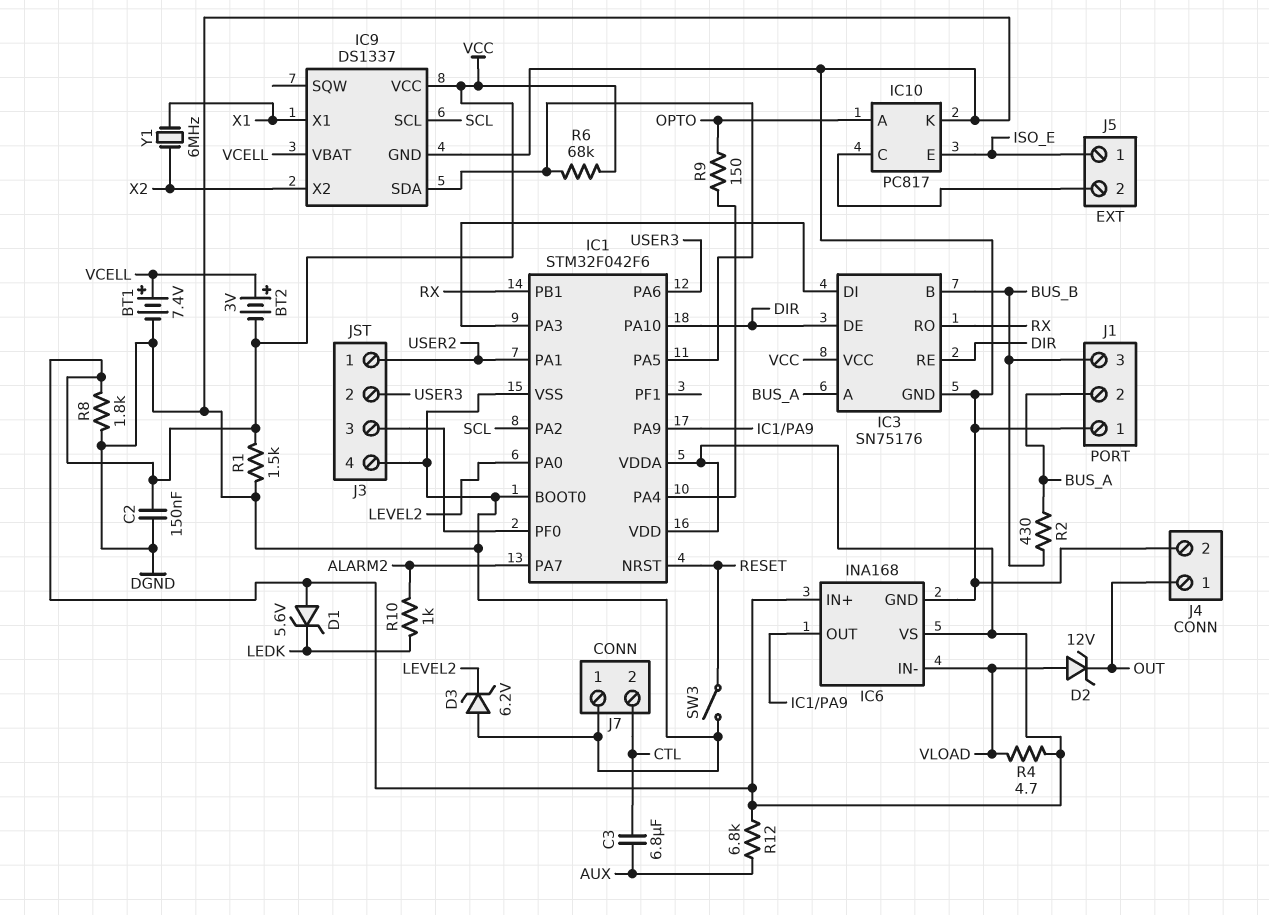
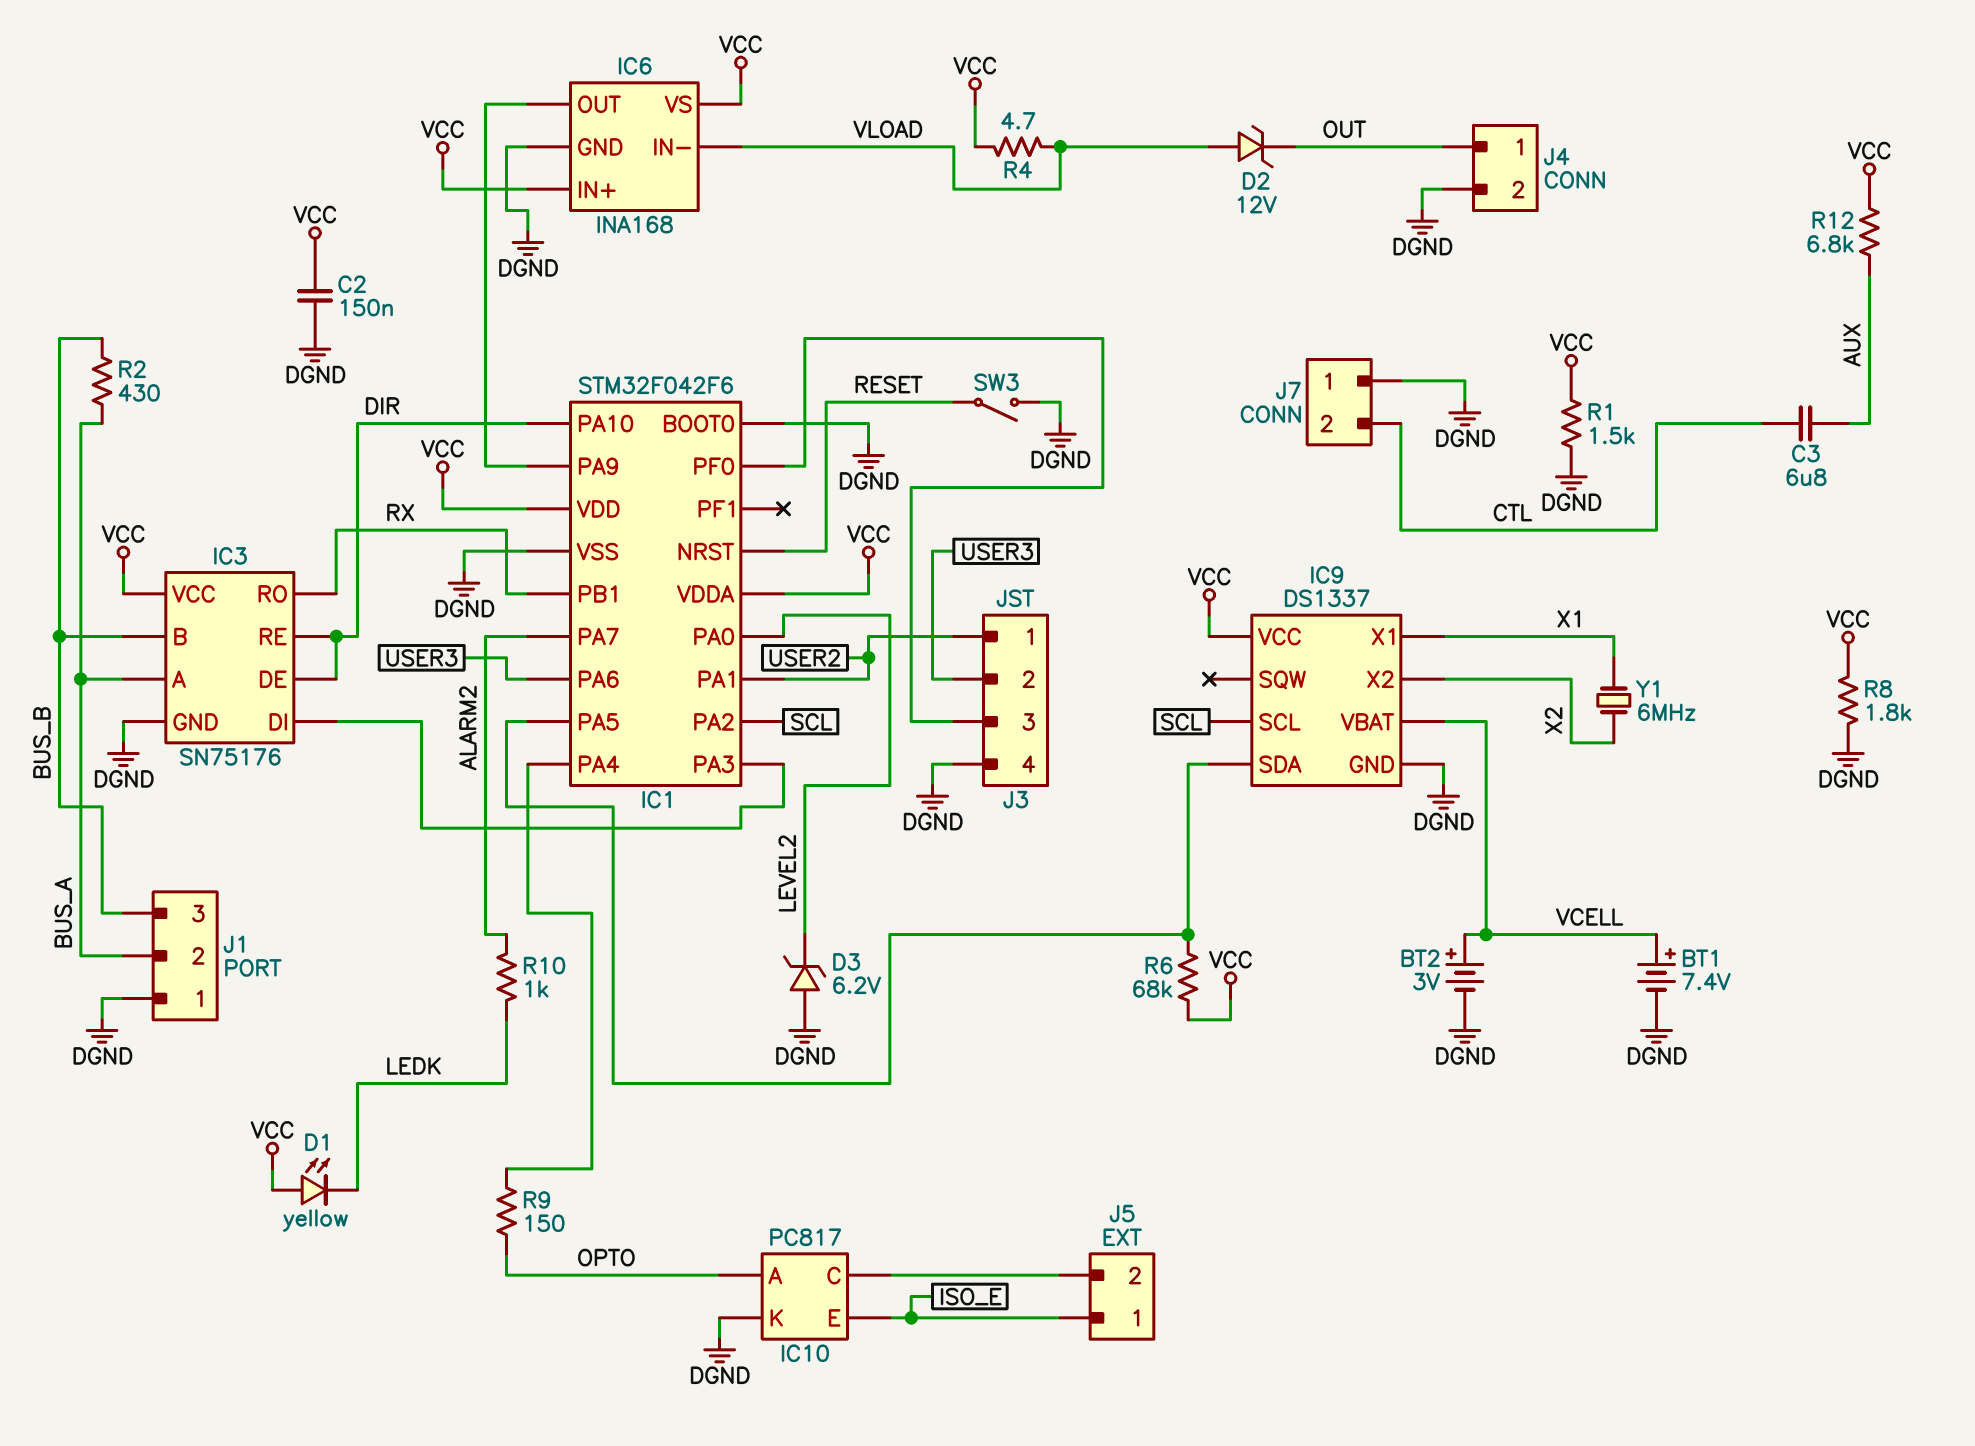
BT2: 3V (plus VCELL, minus VCC) -> 3V (plus VCELL, minus DGND)
D1: zener 5.6V (A VCC, K LEDK) -> LED yellow (A VCC, K LEDK)

